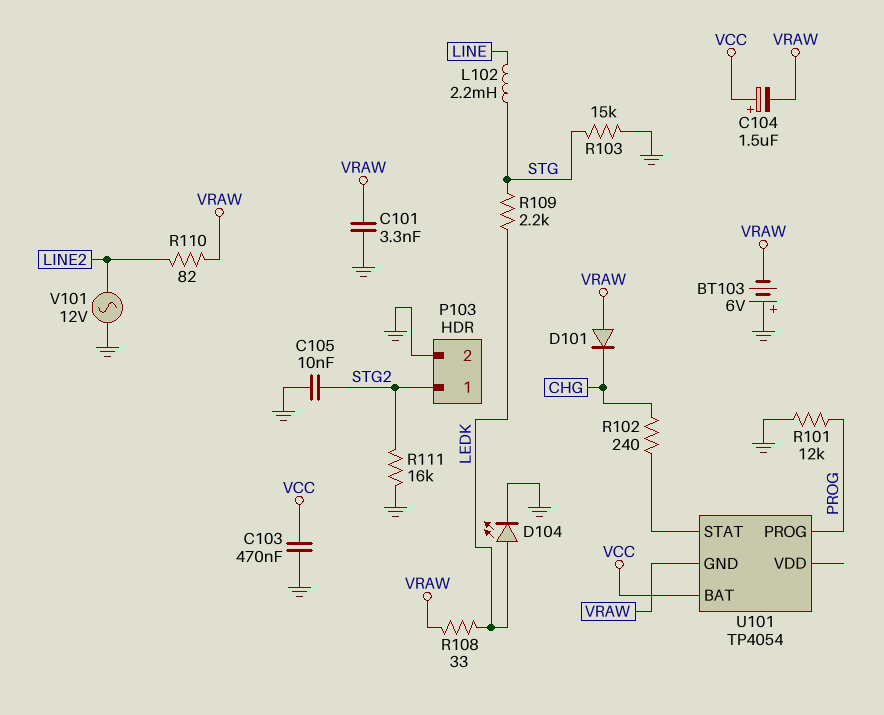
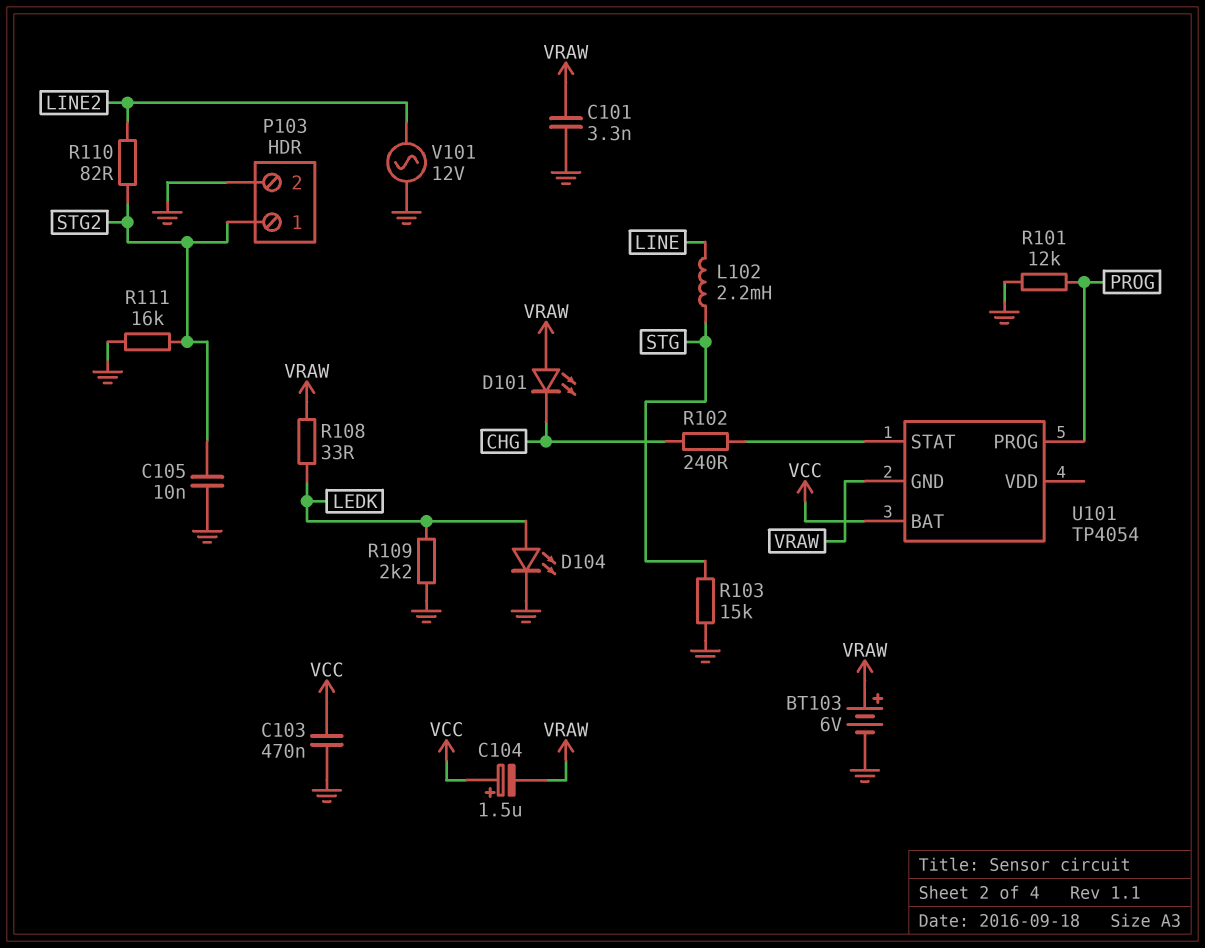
BT103: 6V (plus GND, minus VRAW) -> 6V (plus VRAW, minus GND)
D101: diode (A VRAW, K CHG) -> LED (A VRAW, K CHG)
R109: 2.2k (LEDK, STG) -> 2.2k (GND, LEDK)
R110: 82 (LINE2, VRAW) -> 82 (LINE2, STG2)

